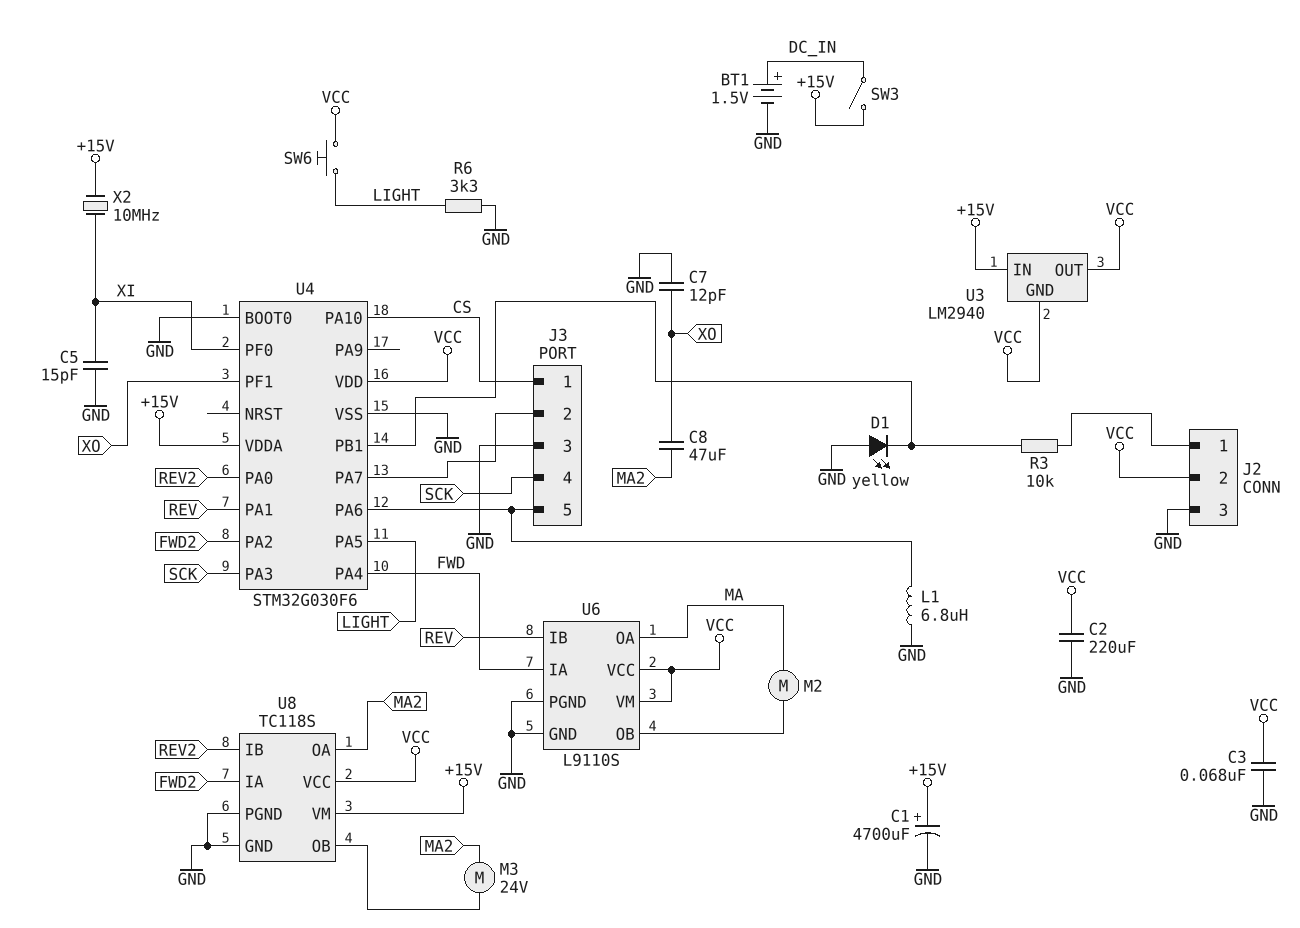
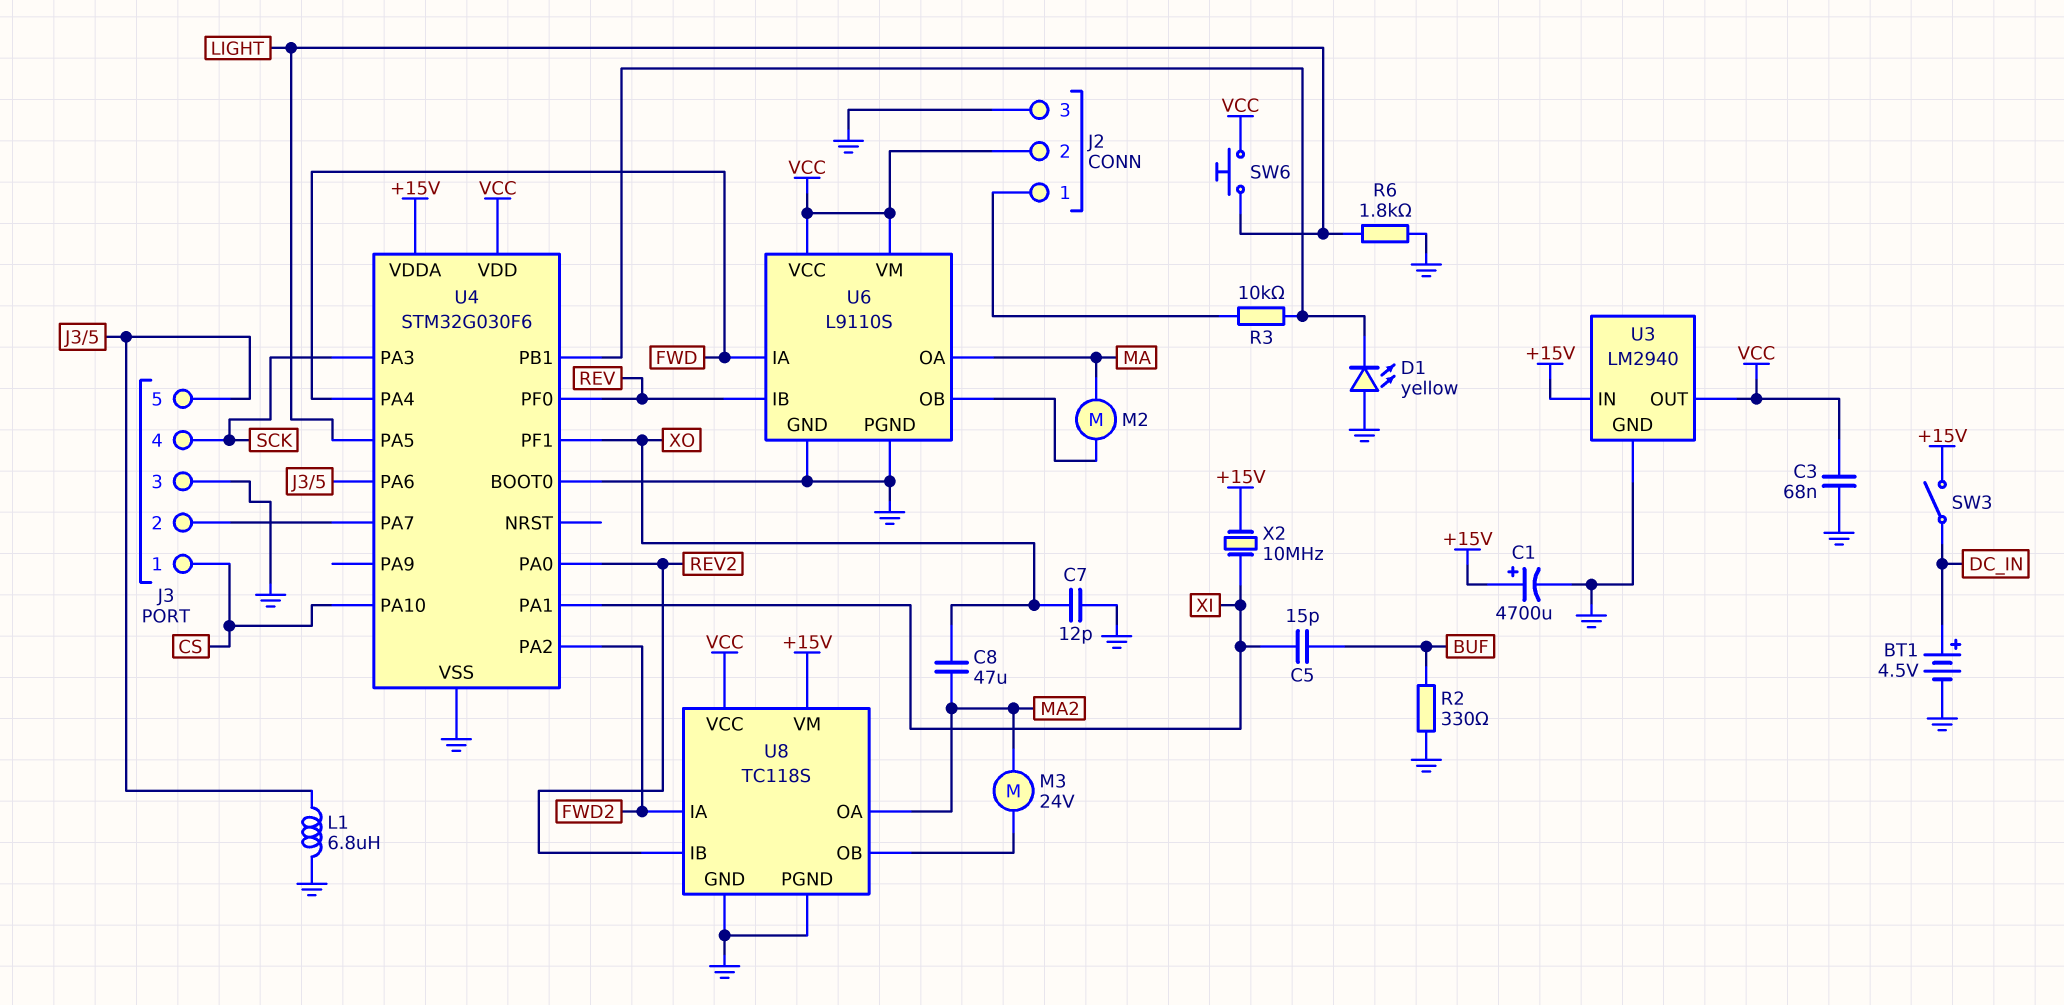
BT1: 1.5V (plus DC_IN, minus GND) -> 4.5V (plus DC_IN, minus GND)
C2: 220uF (GND, VCC) -> none
C5: 15pF (GND, XI) -> 15pF (BUF, XI)
R2: none -> 330 (BUF, GND)
R6: 3.3k (GND, LIGHT) -> 1.8k (GND, LIGHT)
U3 pin GND: VCC -> GND
U4 pin PA1: REV -> XI
U4 pin PF0: XI -> REV

